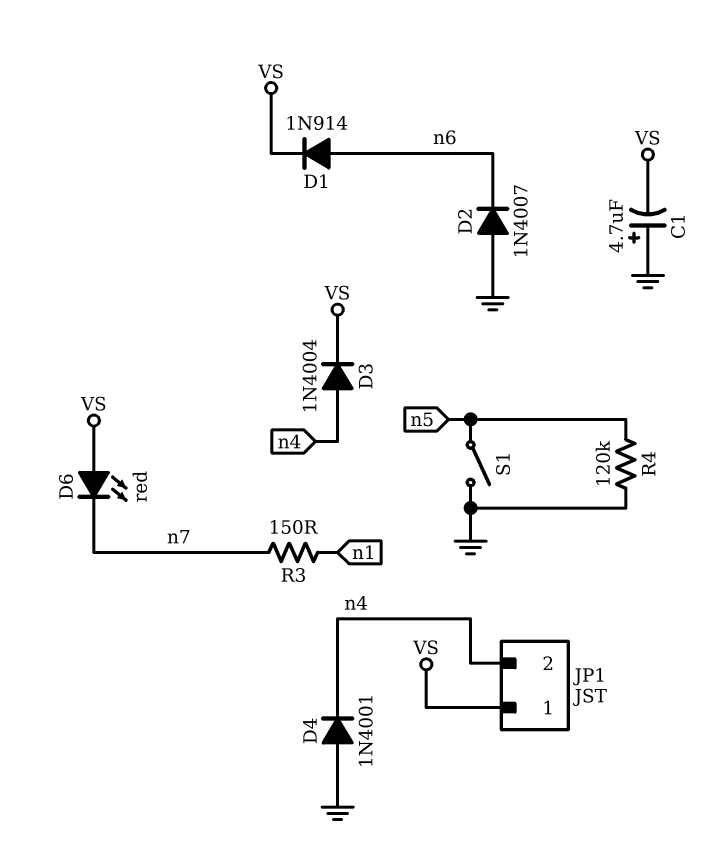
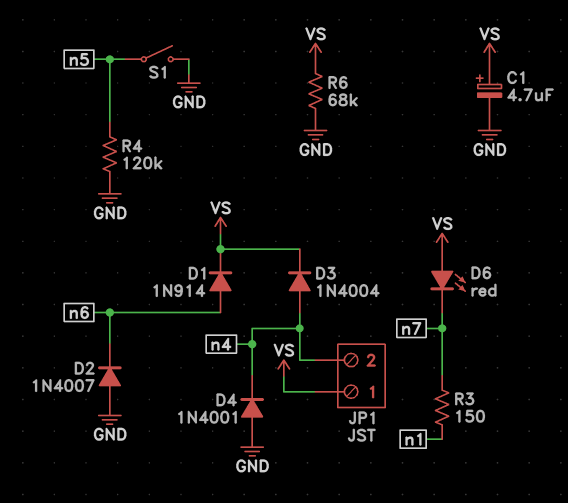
C1: 4.7uF (plus GND, minus VS) -> 4.7uF (plus VS, minus GND)
R6: none -> 68k (GND, VS)

